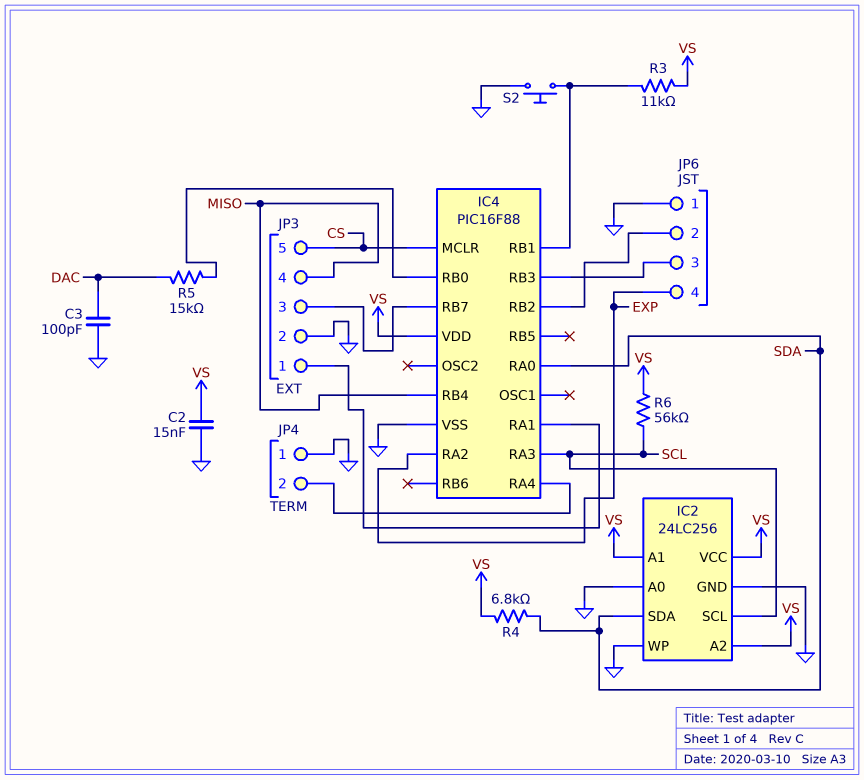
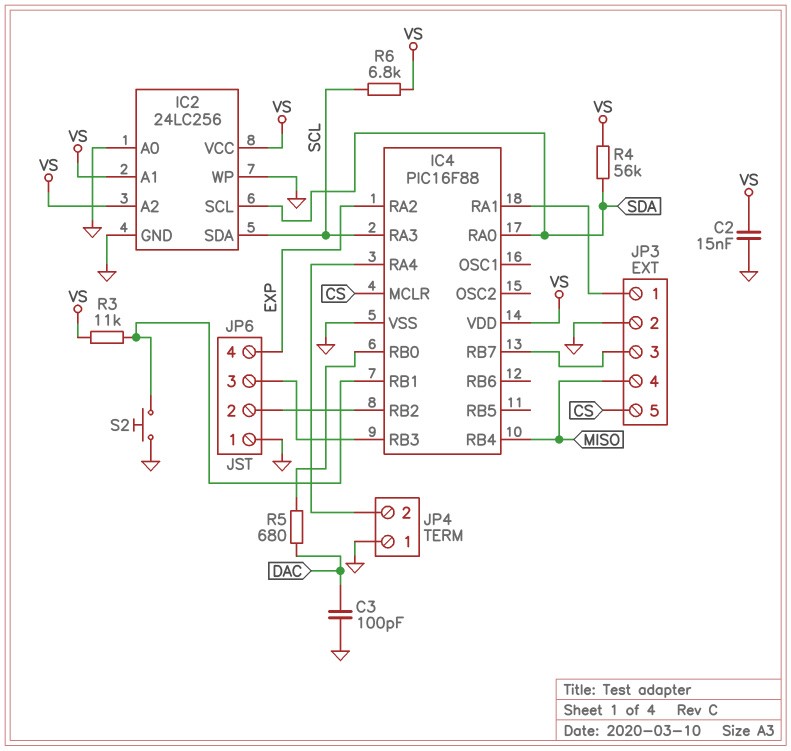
IC2 pin SCL: SCL -> SDA
IC2 pin SDA: SDA -> SCL
R4: 6.8k (SDA, VS) -> 56k (SDA, VS)
R5: 15k (DAC, IC4/RB0) -> 680 (DAC, IC4/RB0)
R6: 56k (SCL, VS) -> 6.8k (SCL, VS)

